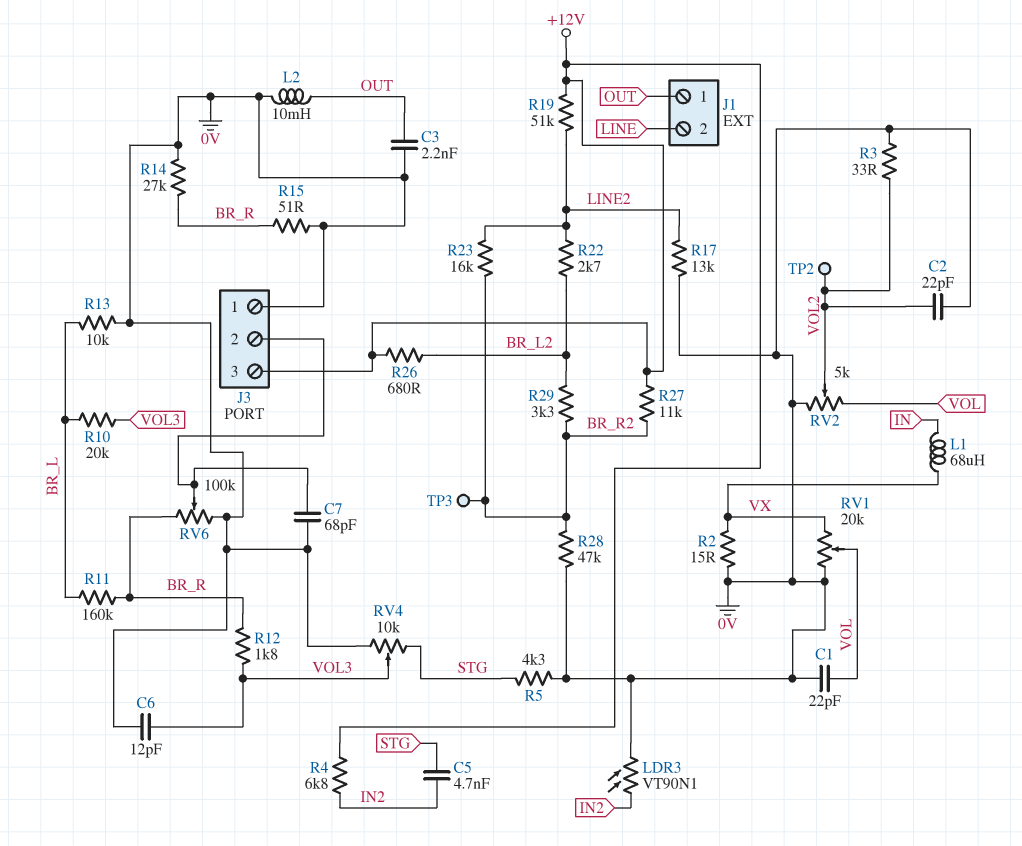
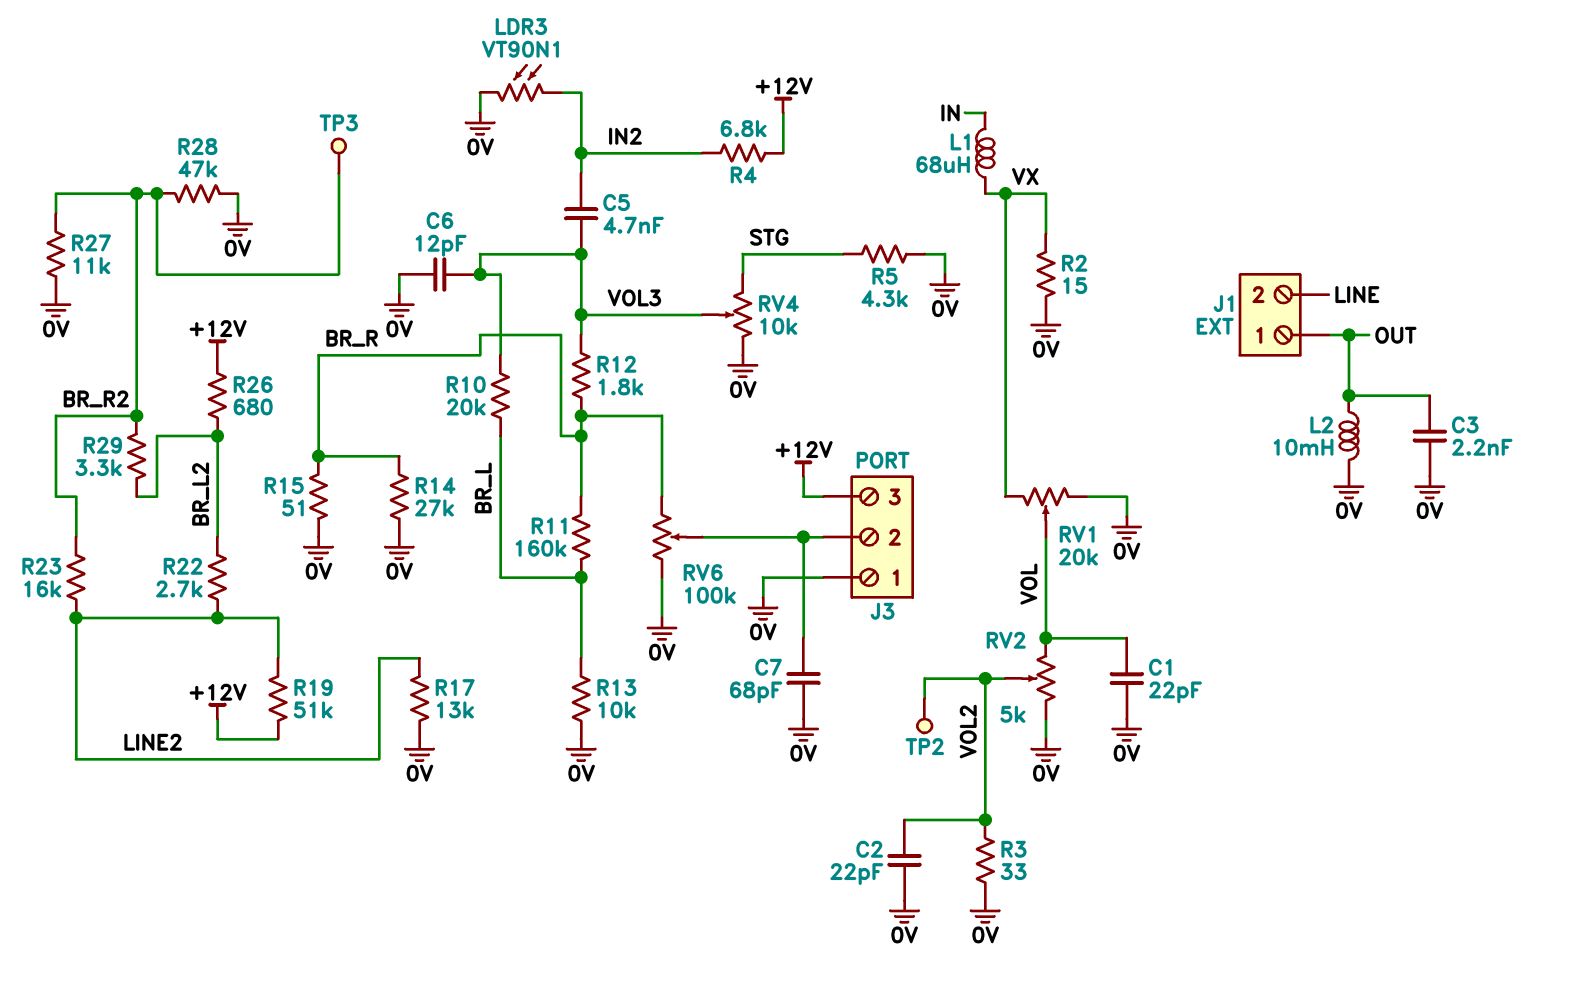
C5: 4.7nF (IN2, STG) -> 4.7nF (IN2, VOL3)
R27: 11k (+12V, BR_R2) -> 11k (0V, BR_R2)

